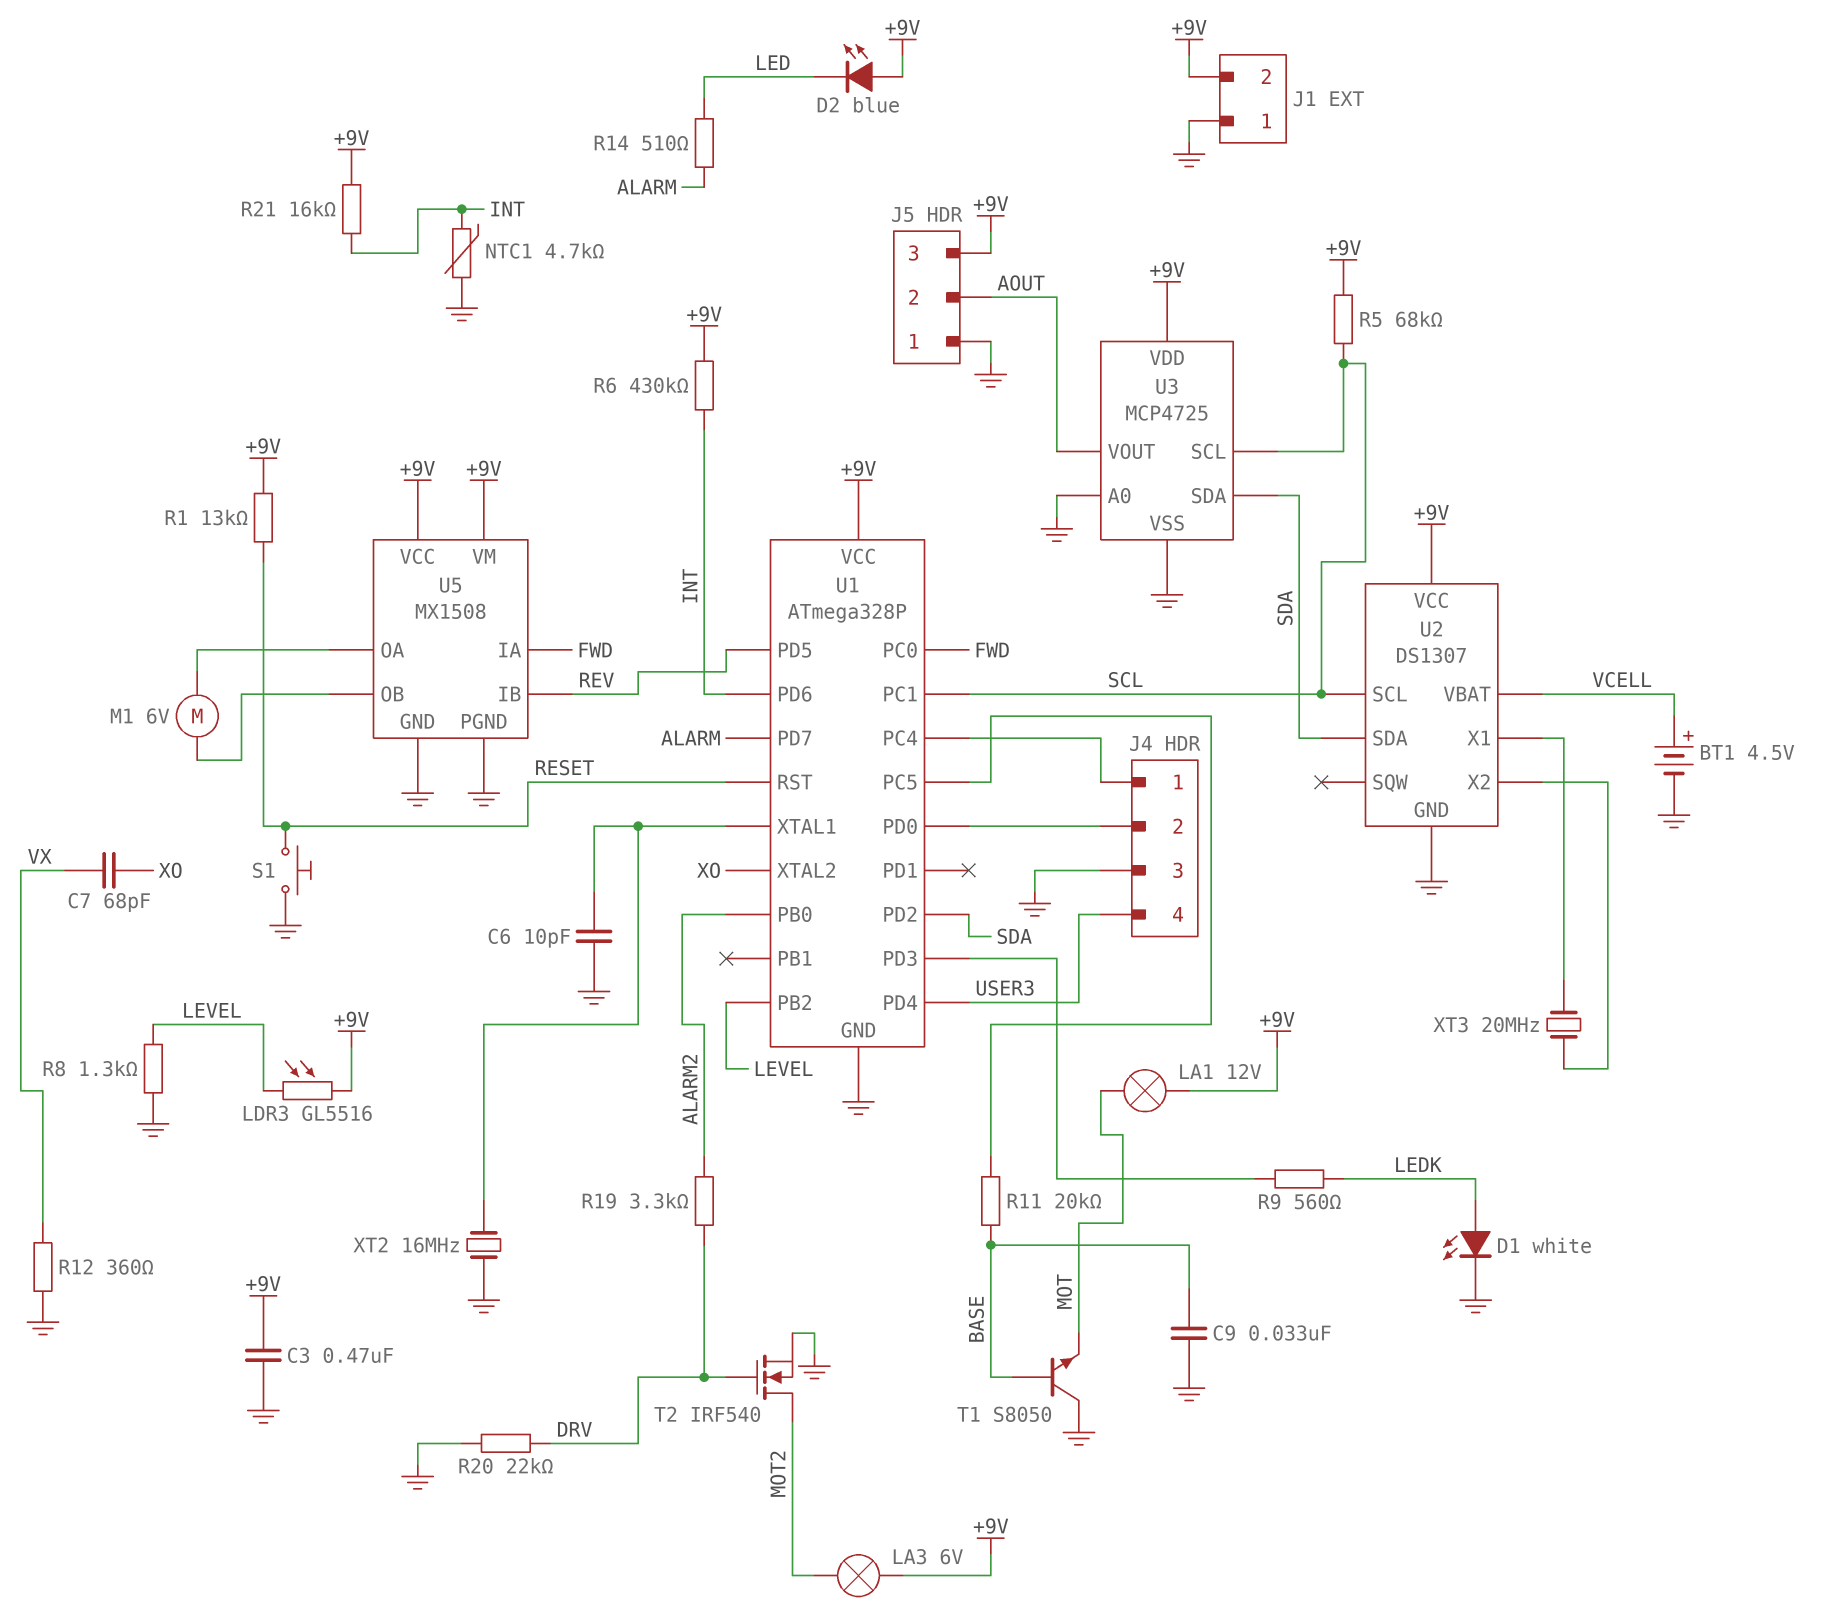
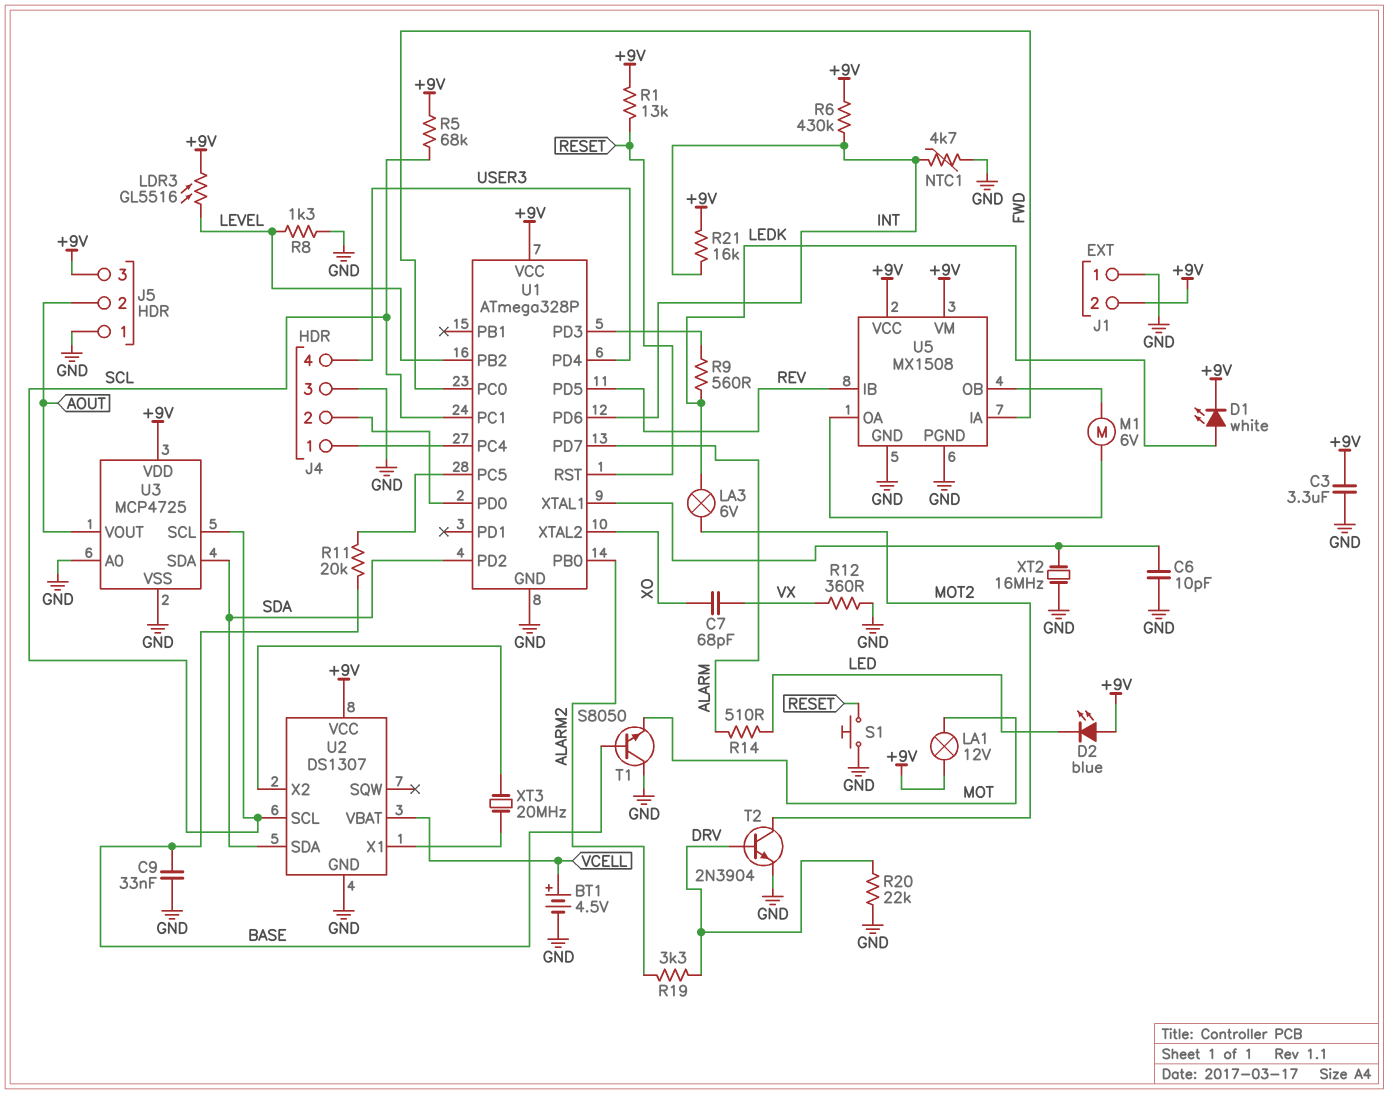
C3: 470nF (+9V, GND) -> 3.3uF (+9V, GND)
D1: LED white (A LEDK, K GND) -> LED white (A LEDK, K +9V)
LA3: lamp 6V (+9V, MOT2) -> lamp 6V (LEDK, MOT2)
T2: NMOS IRF540 (G DRV, D MOT2, S GND) -> NPN 2N3904 (B DRV, C MOT2, E GND)

